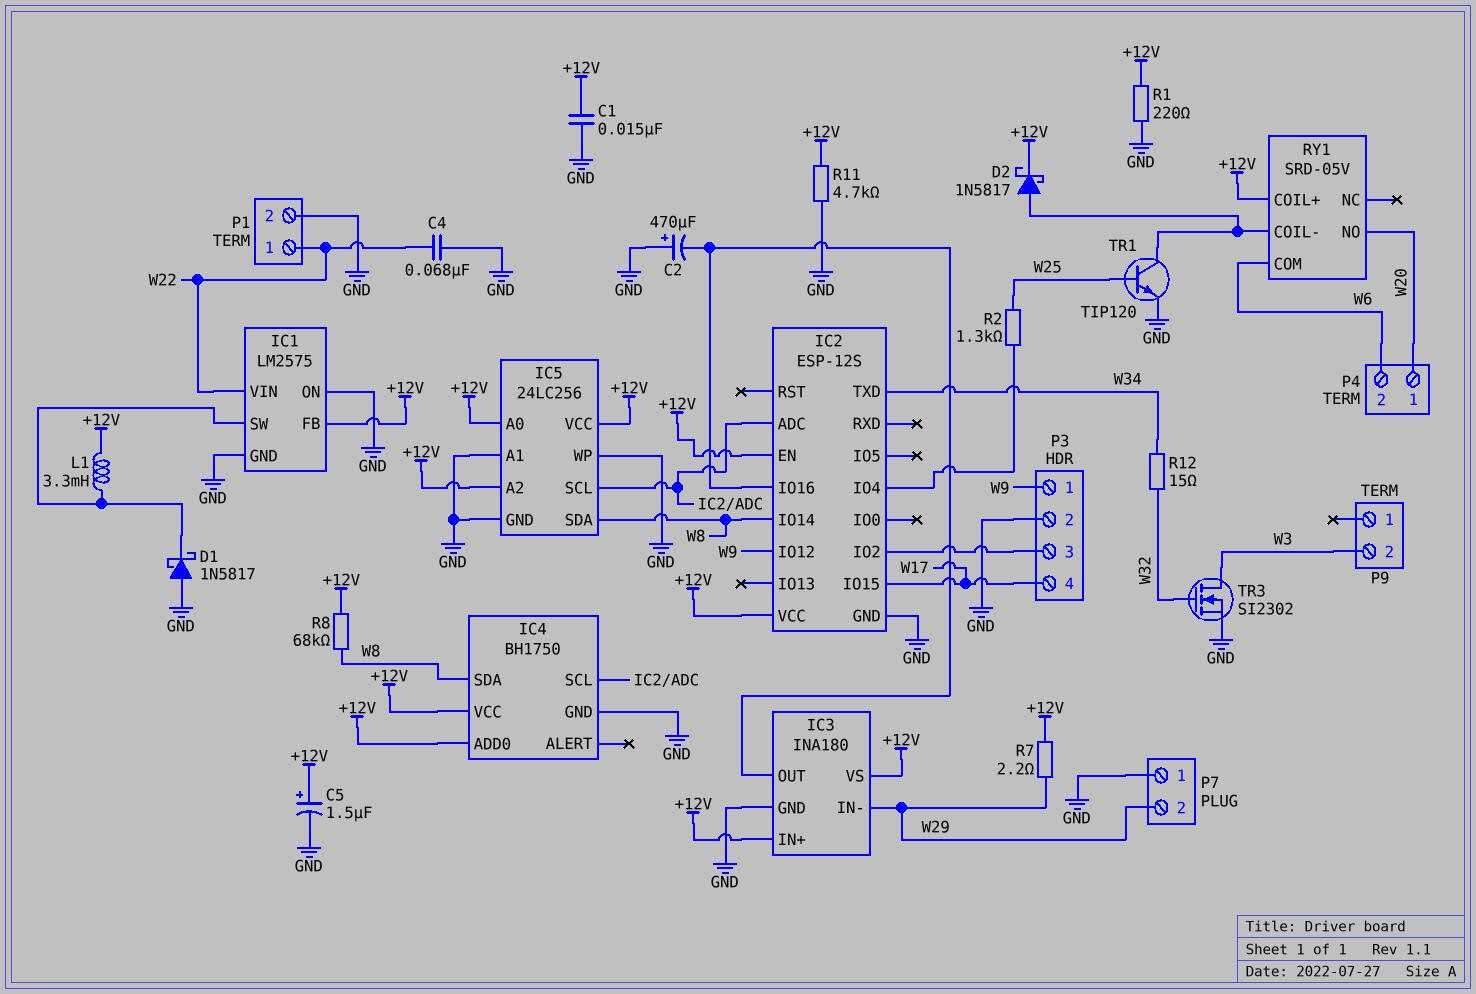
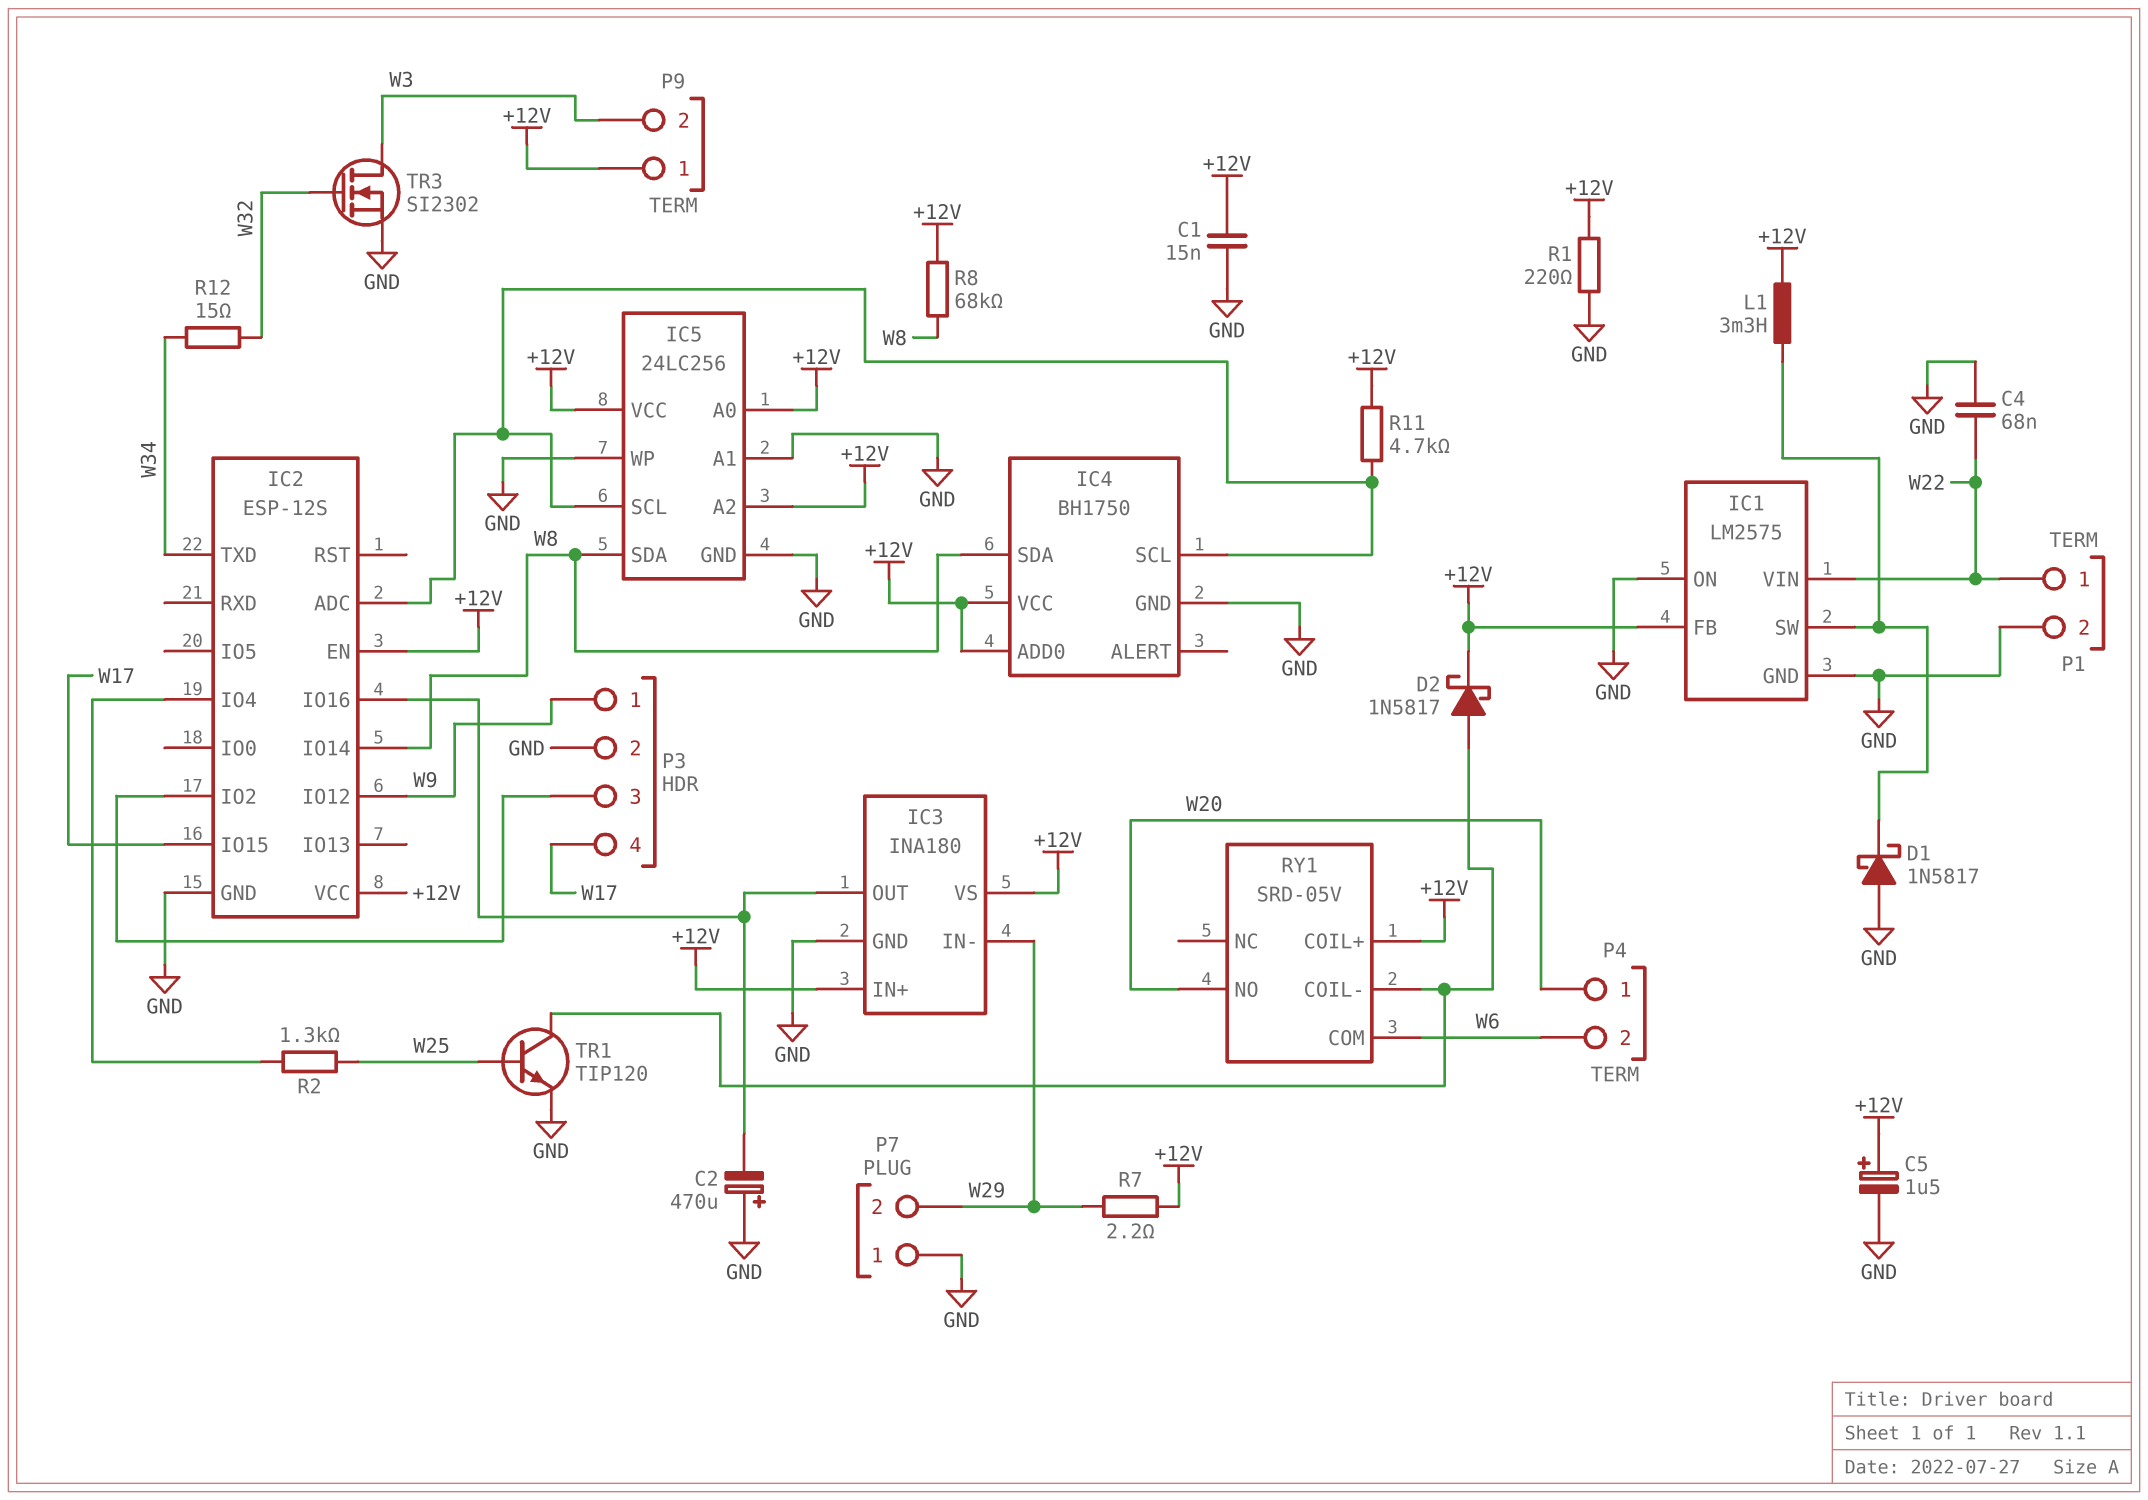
P9 pin 1: none -> +12V
R11: 4.7k (+12V, GND) -> 4.7k (+12V, IC2/ADC)

